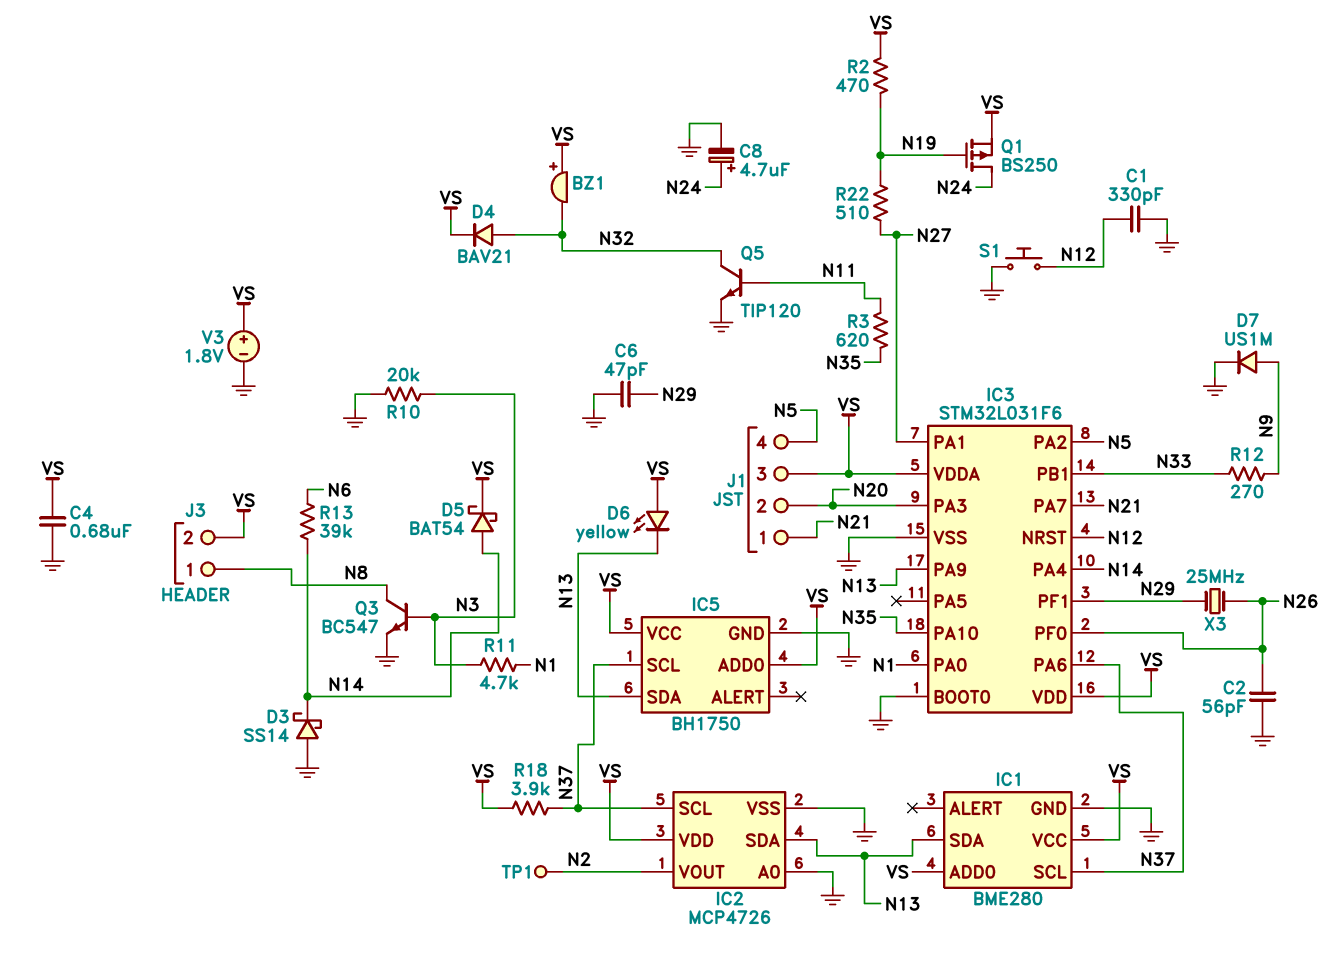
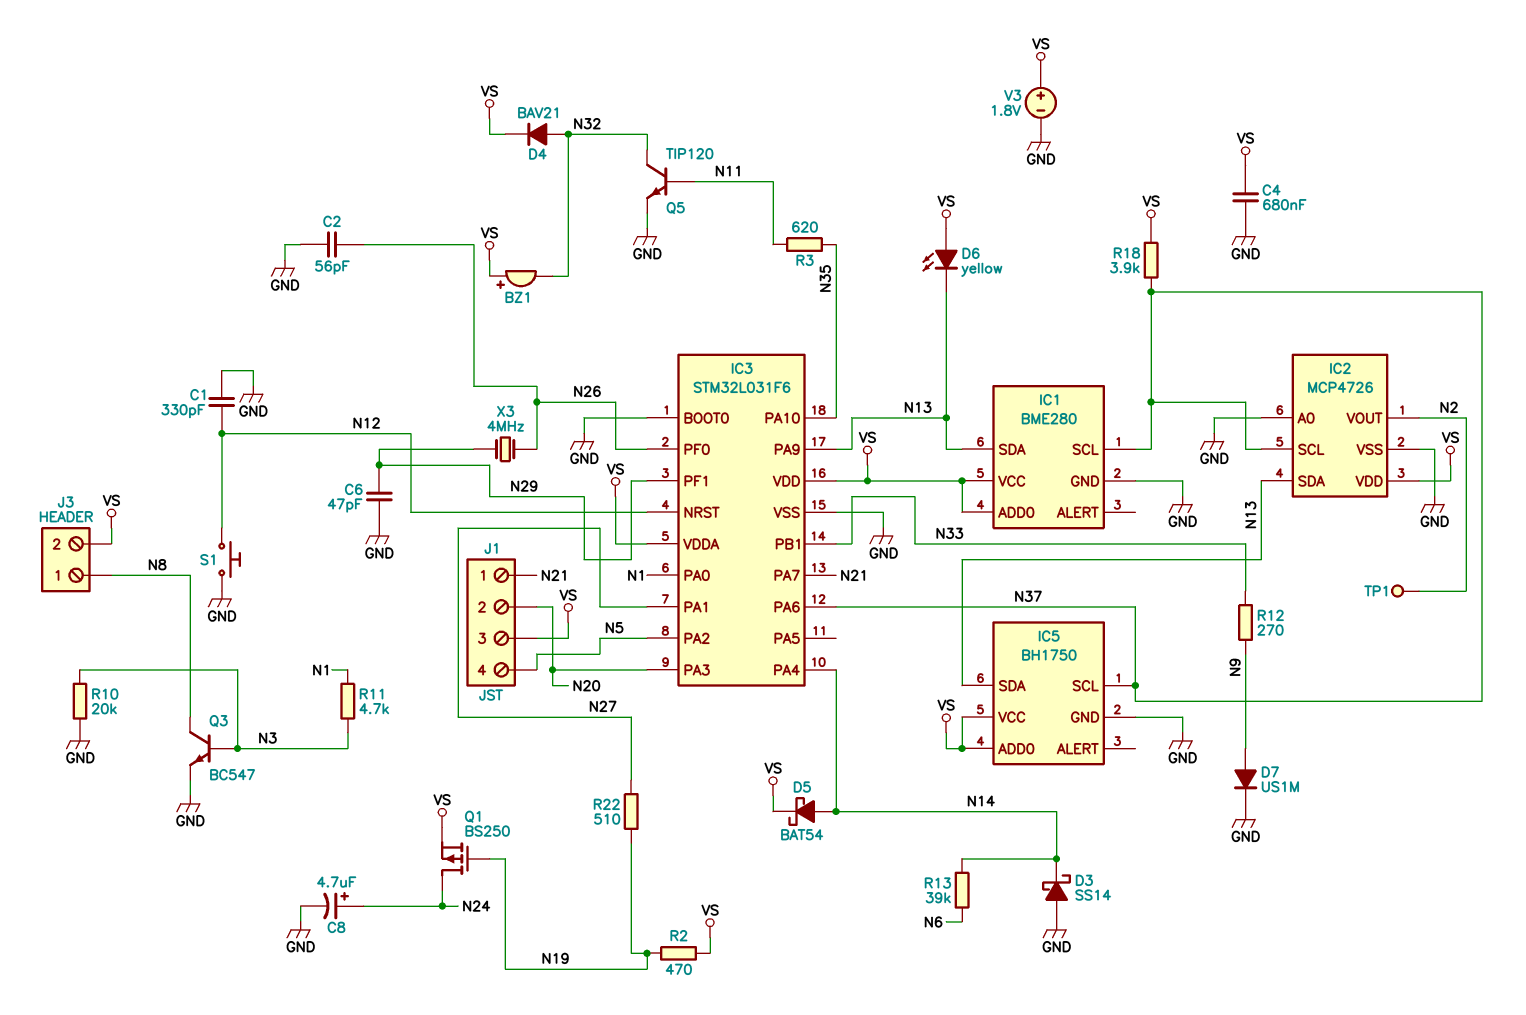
X3: 25MHz (N26, N29) -> 4MHz (N26, N29)

